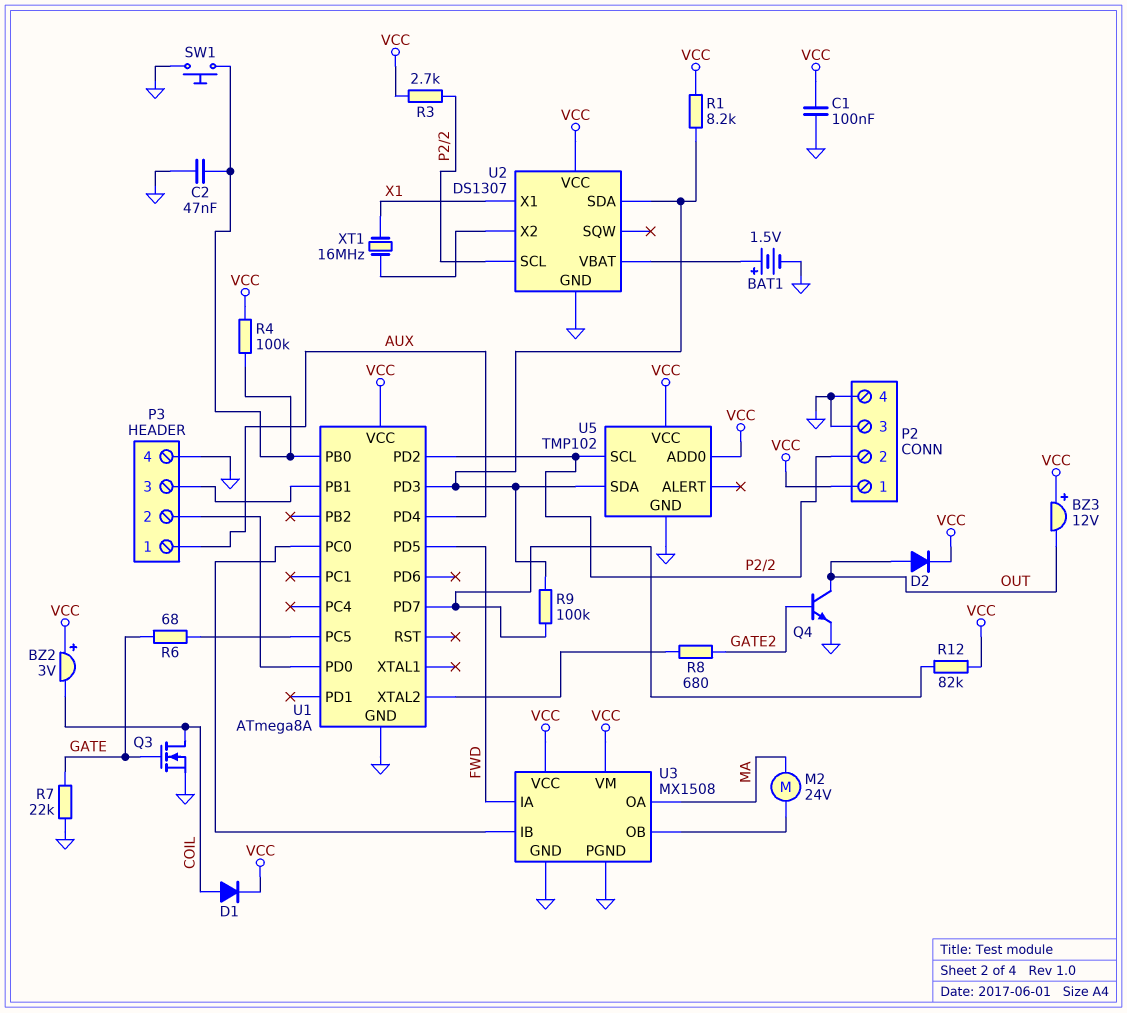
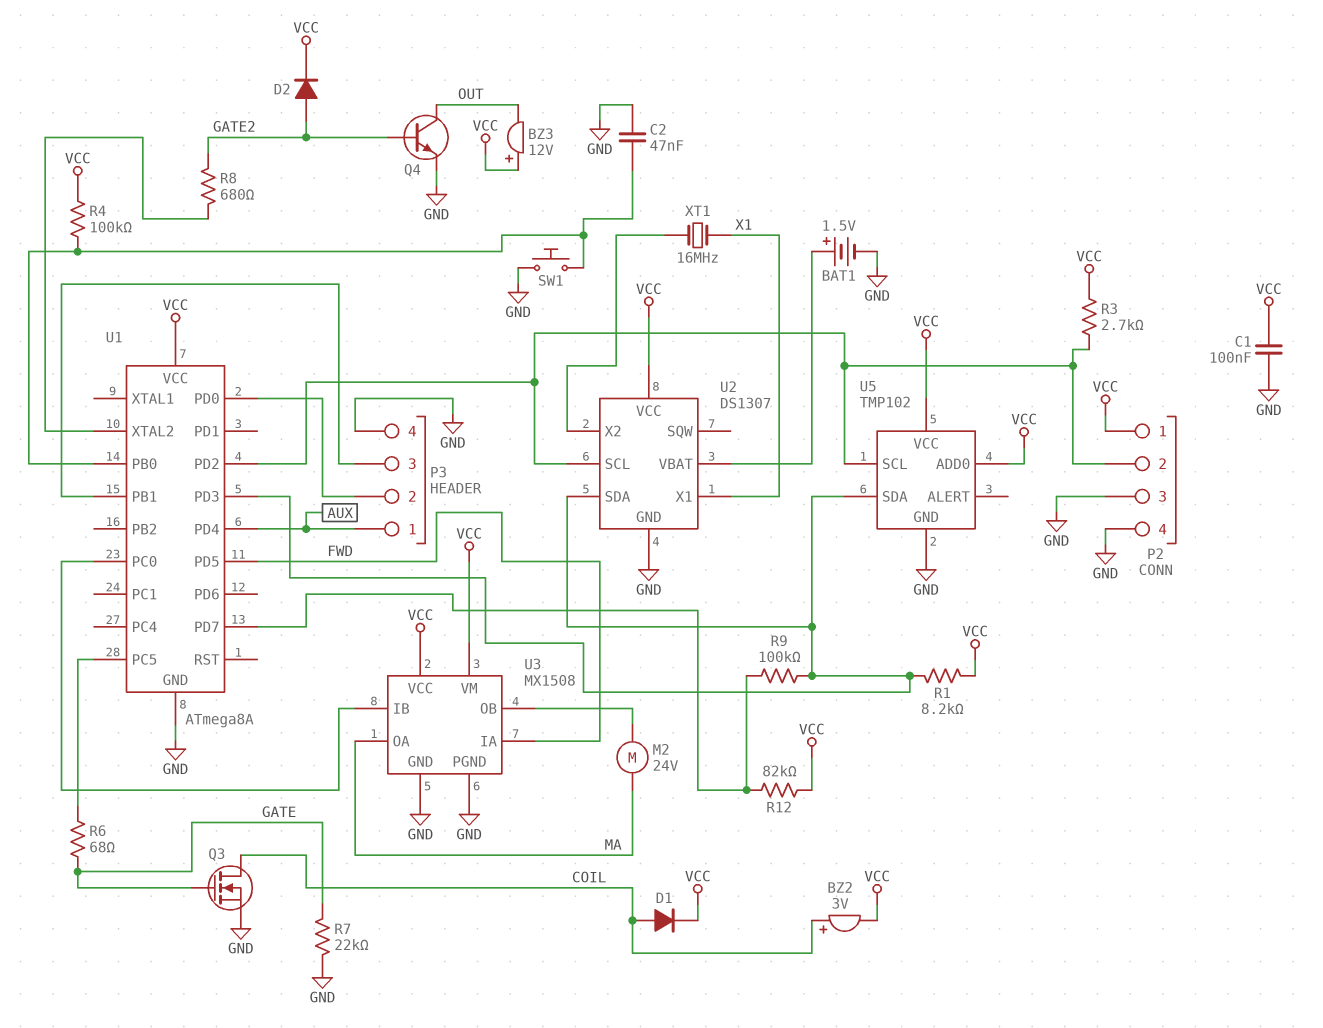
BZ2: buzzer 3V (plus VCC, minus COIL) -> buzzer 3V (plus COIL, minus VCC)
D2: diode (A OUT, K VCC) -> diode (A GATE2, K VCC)

